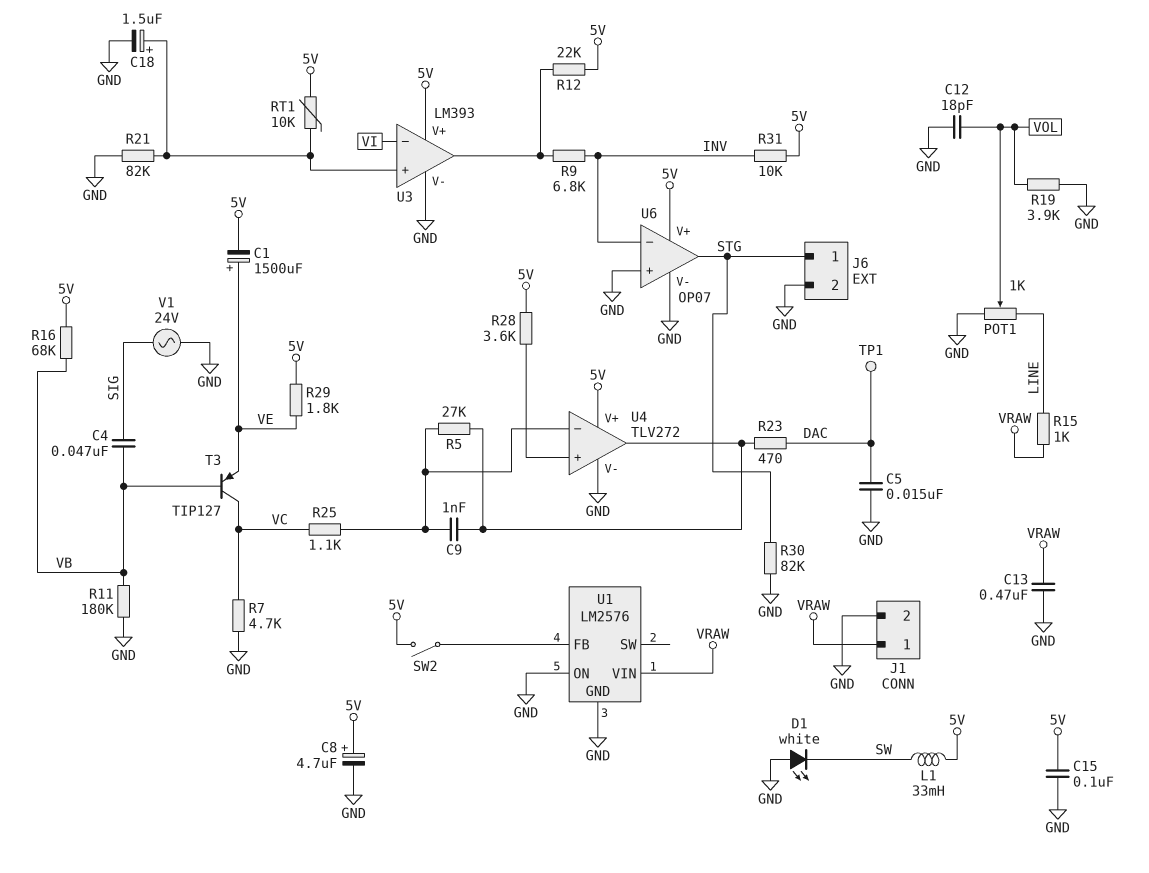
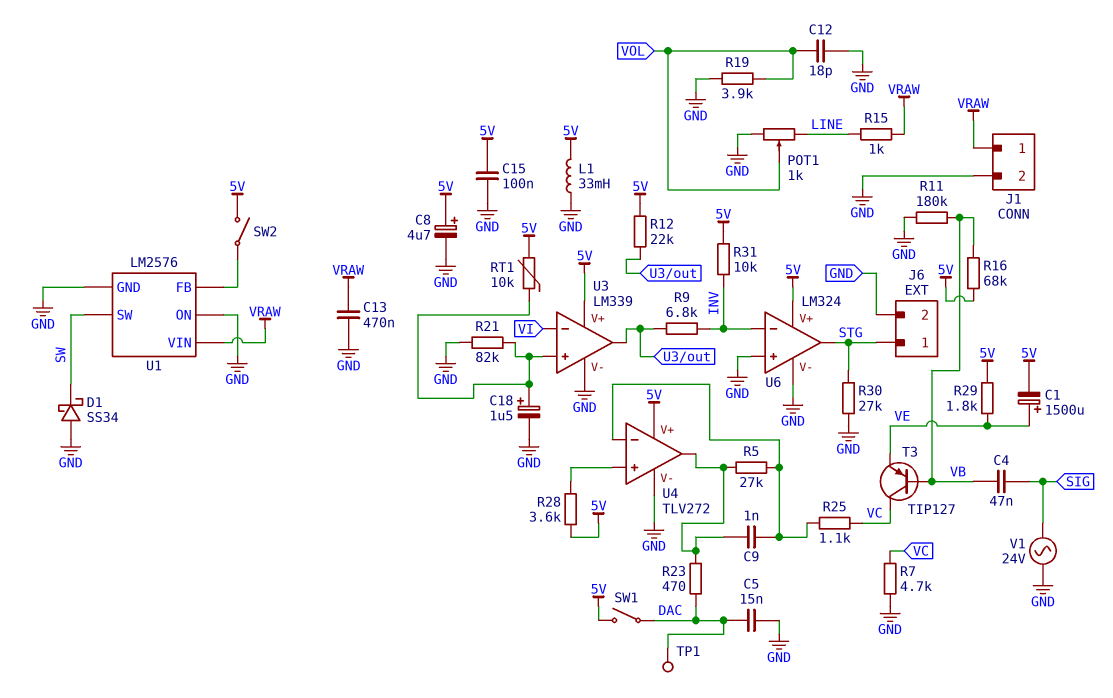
D1: LED white (A GND, K SW) -> schottky SS34 (A GND, K SW)
L1: 33mH (5V, SW) -> 33mH (5V, GND)
R30: 82k (GND, STG) -> 27k (GND, STG)
SW1: none -> switch (5V, DAC)
U1 pin SW: none -> SW
U3: LM393 -> LM339
U6: OP07 -> LM324

